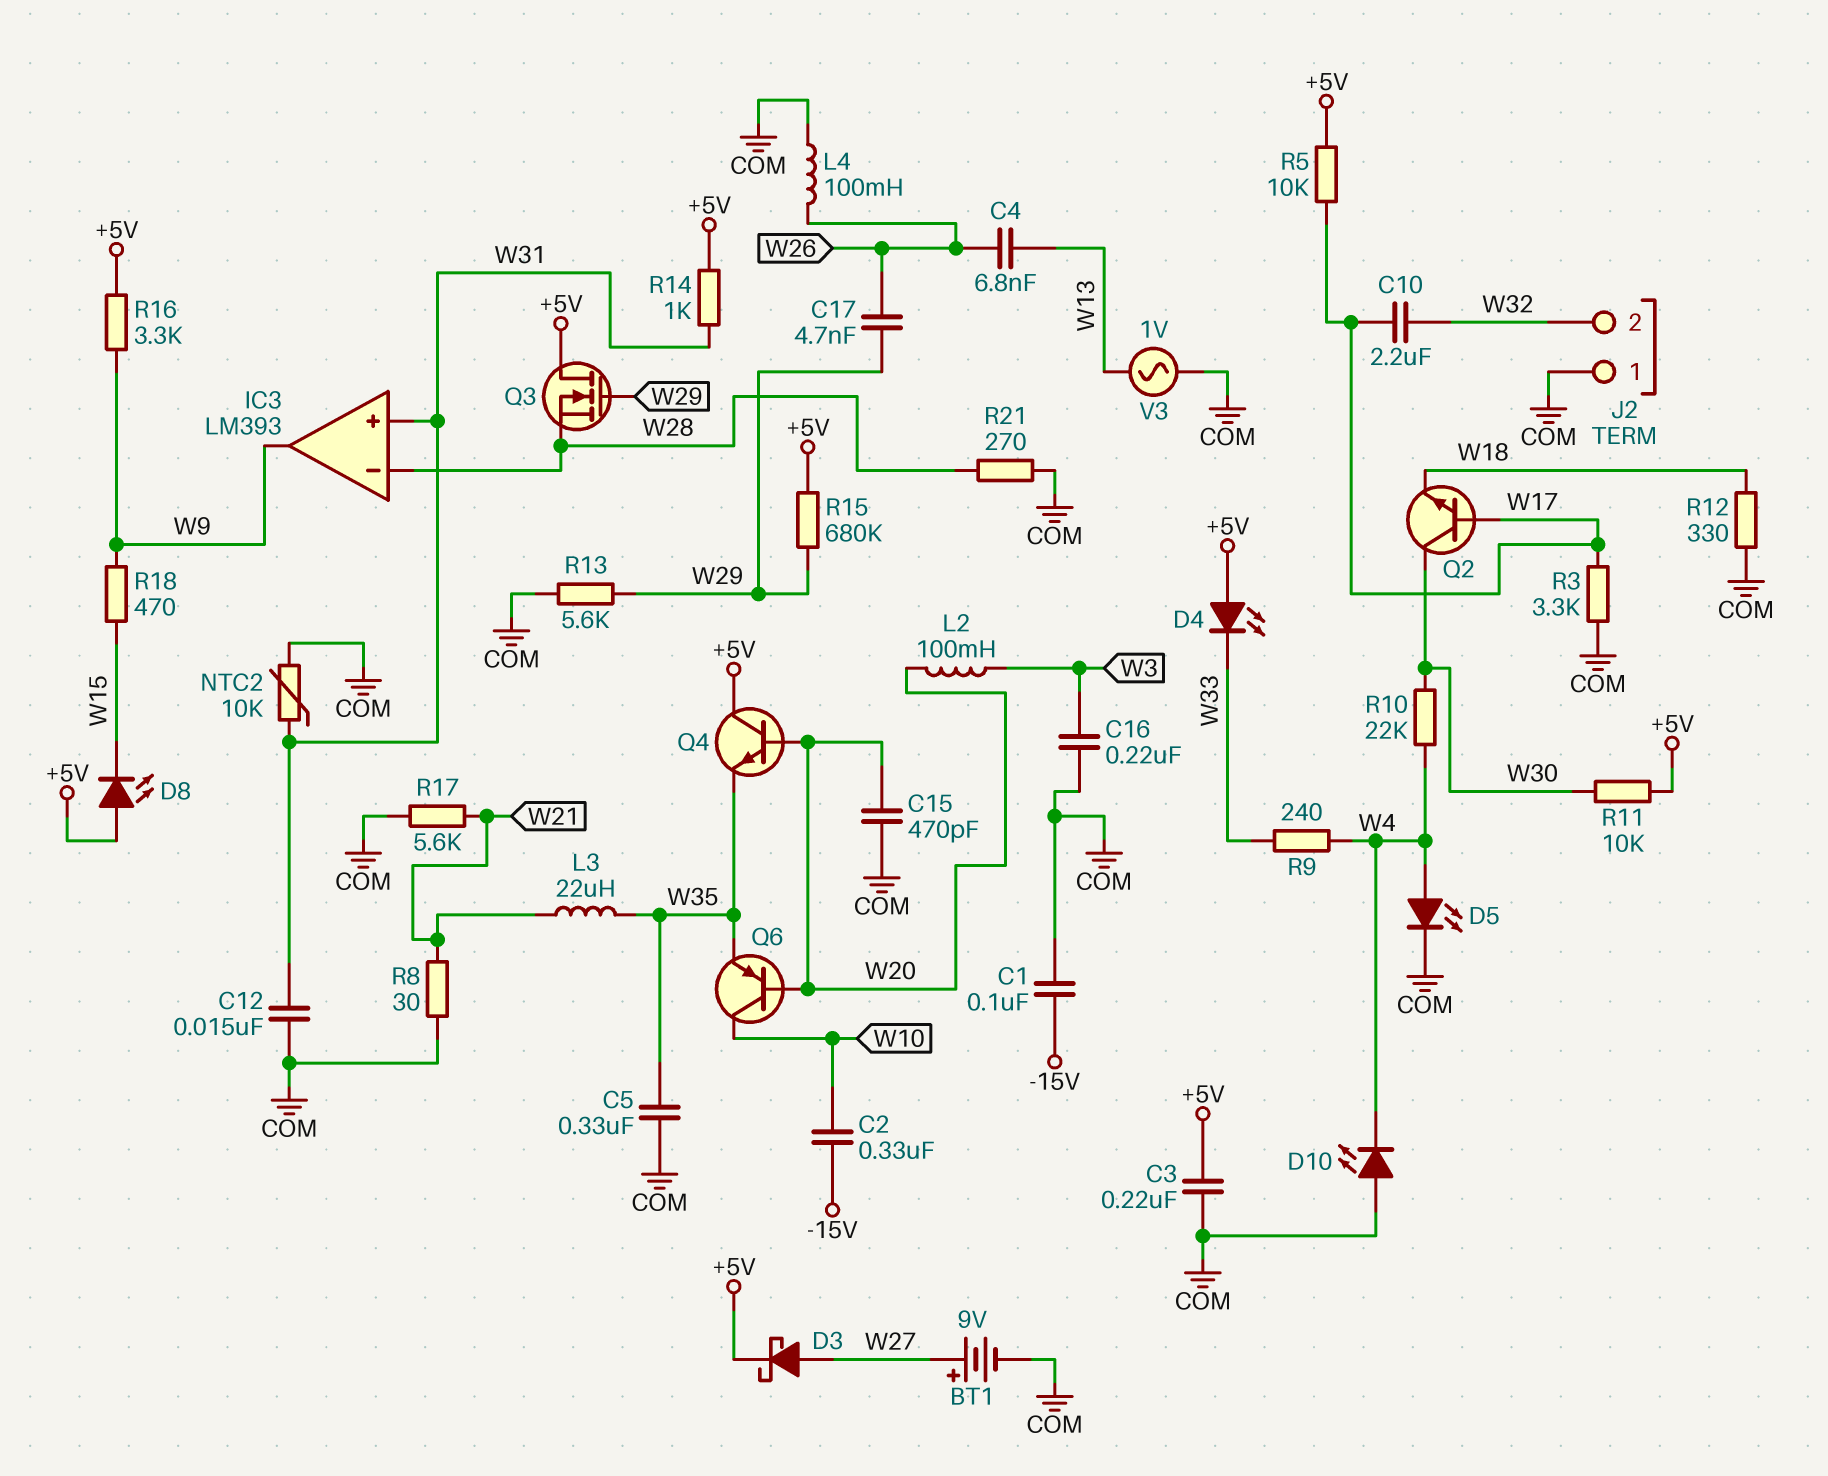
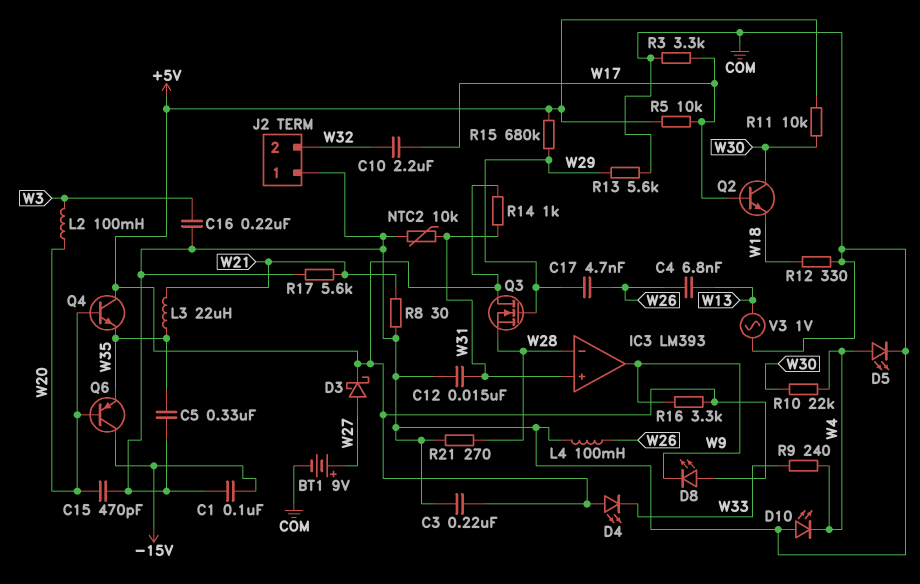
C2: 330nF (-15V, W10) -> none
D8: LED (A +5V, K W15) -> LED (A +5V, K W9)
Q6: PNP (B W20, C W10, E W35) -> PNP (B W20, C -15V, E W35)
R18: 470 (W9, W15) -> none

